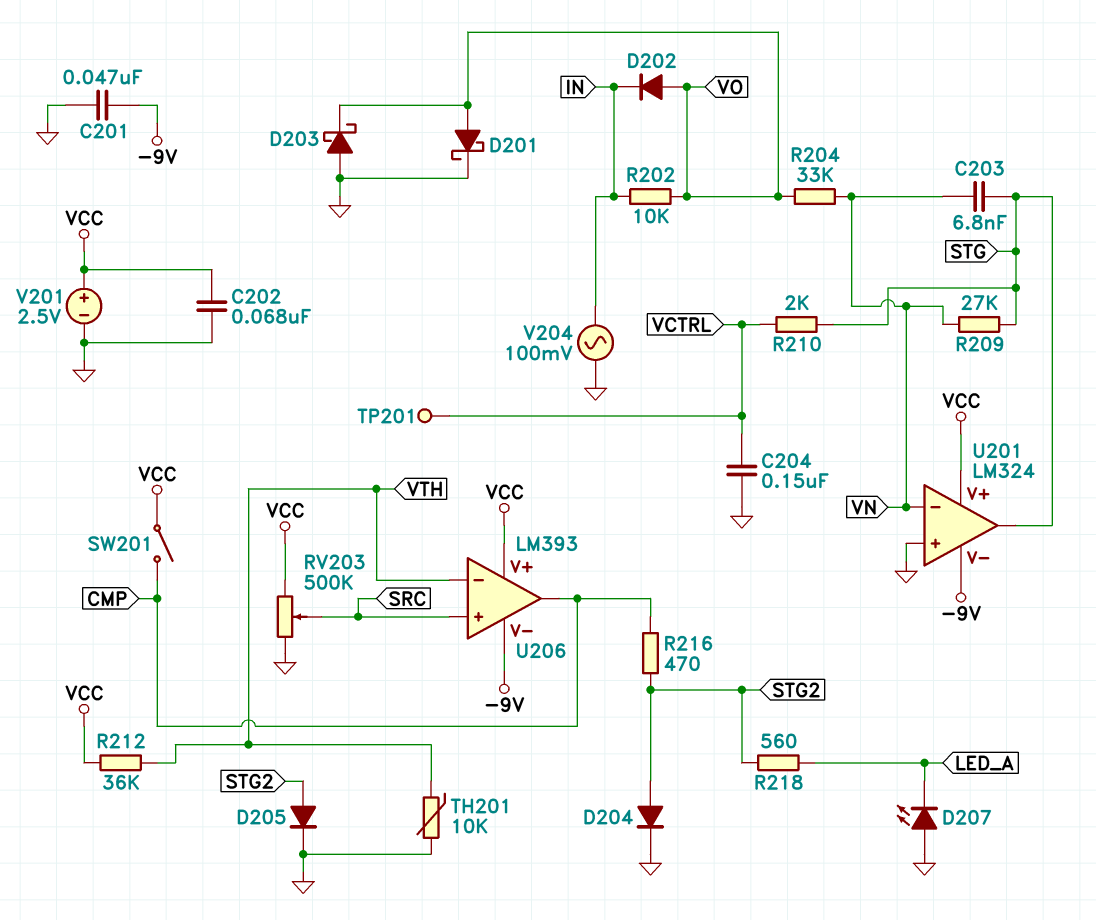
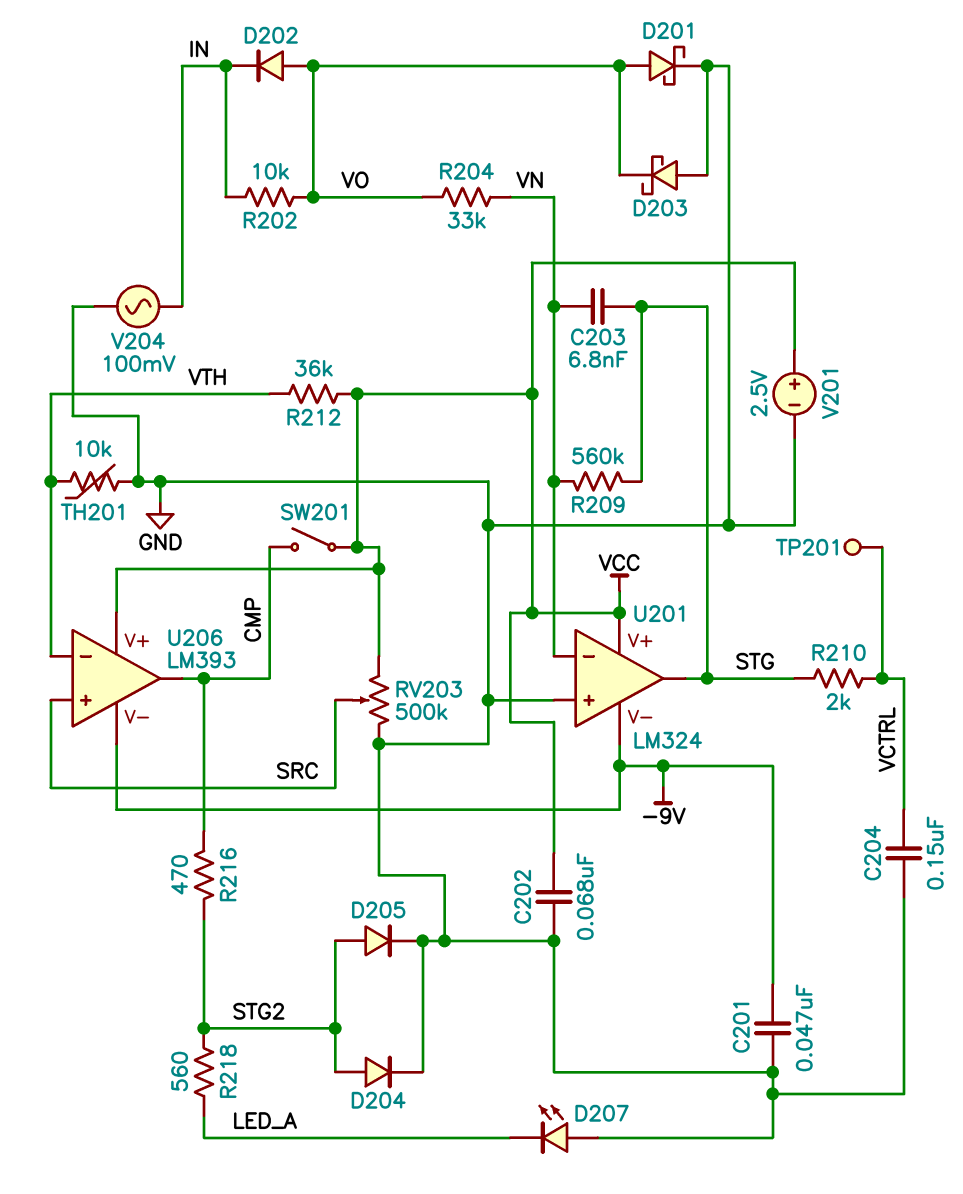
R209: 27k (STG, VN) -> 560k (STG, VN)

